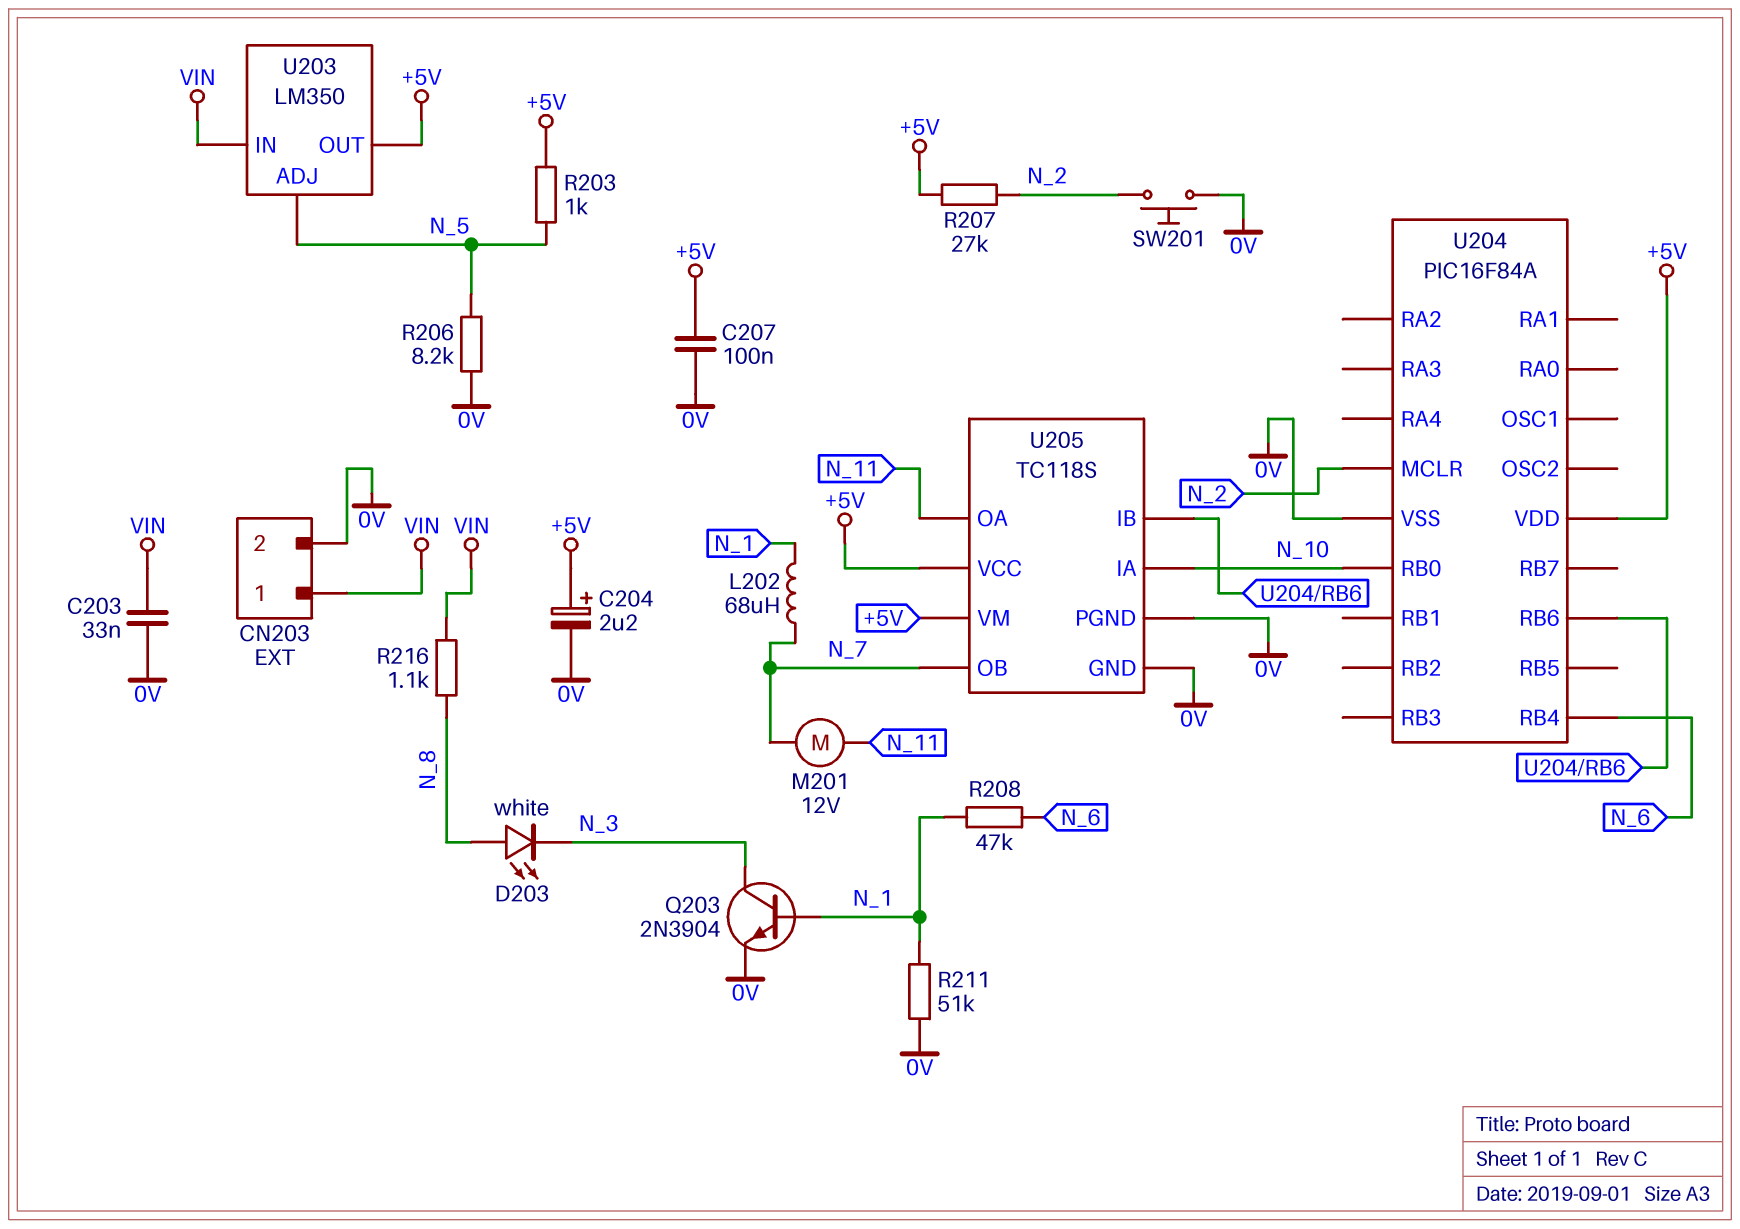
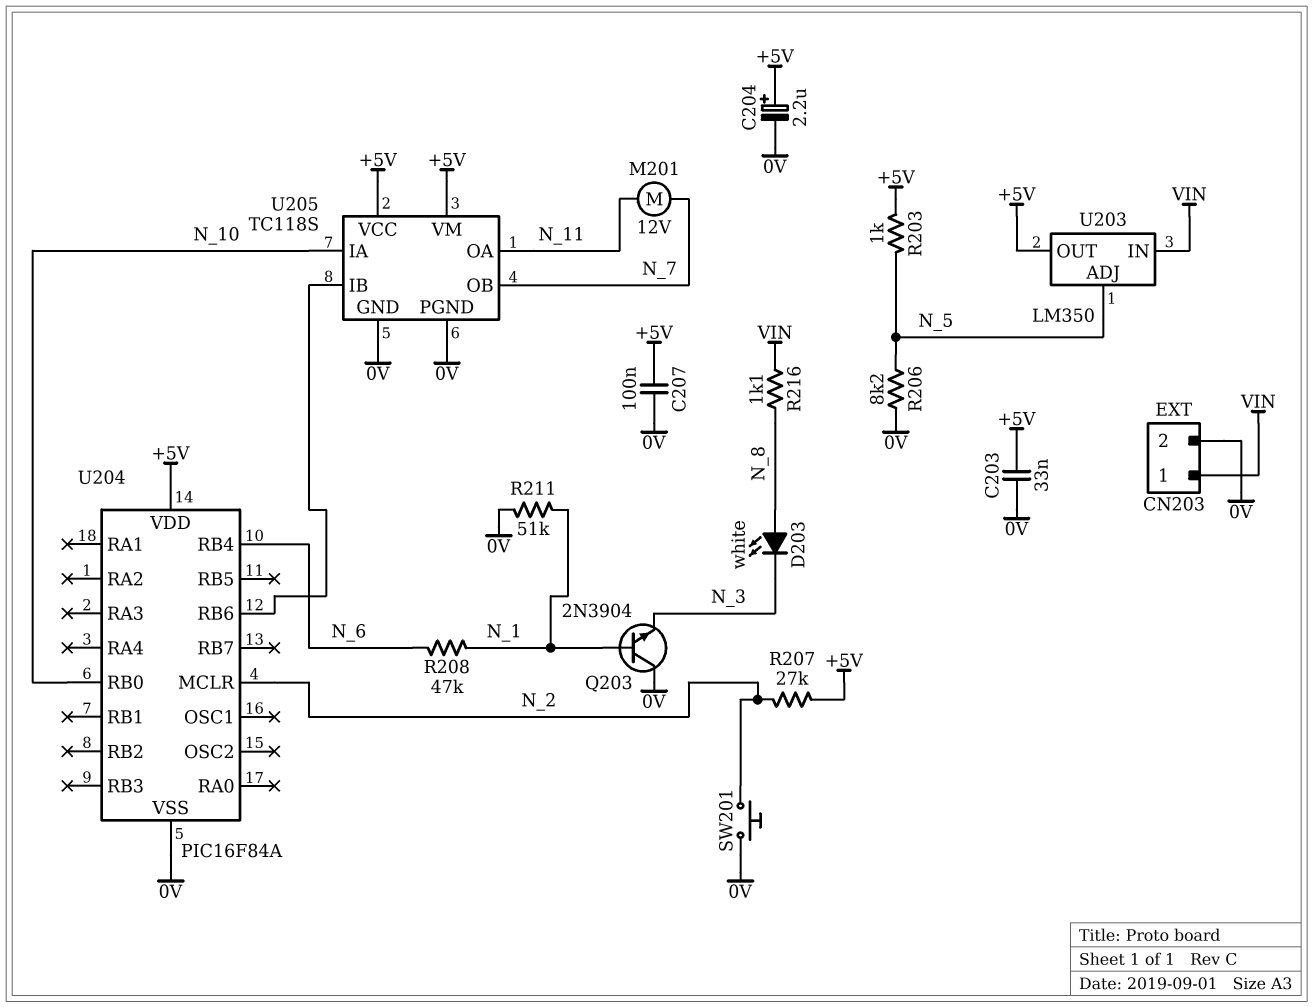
C203: 33nF (0V, VIN) -> 33nF (+5V, 0V)
L202: 68uH (N_1, N_7) -> none
Q203: NPN 2N3904 (B N_1, C N_3, E 0V) -> NPN 2N3904 (B N_1, C 0V, E N_3)

